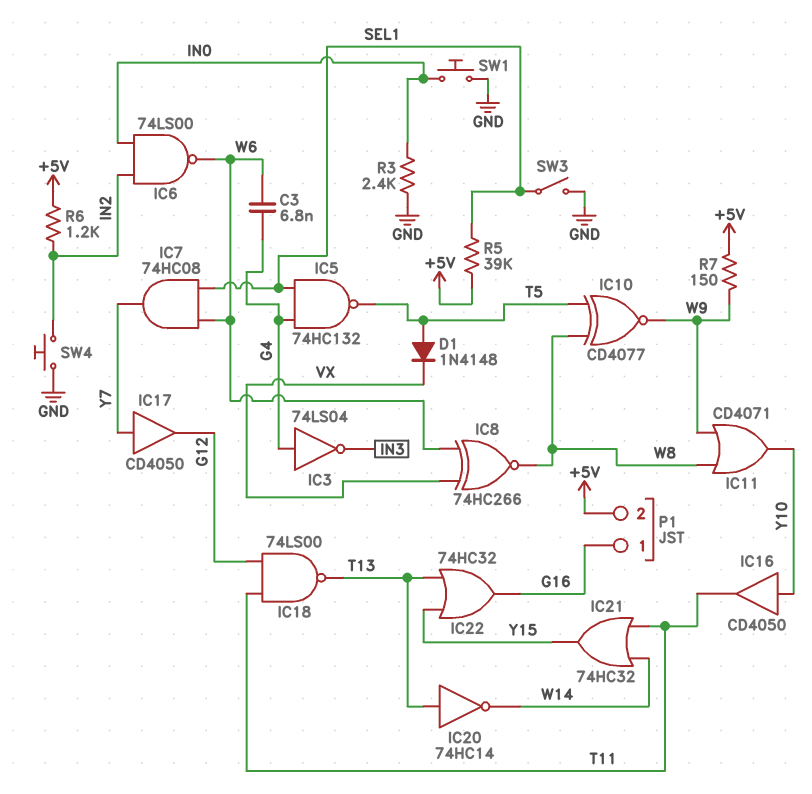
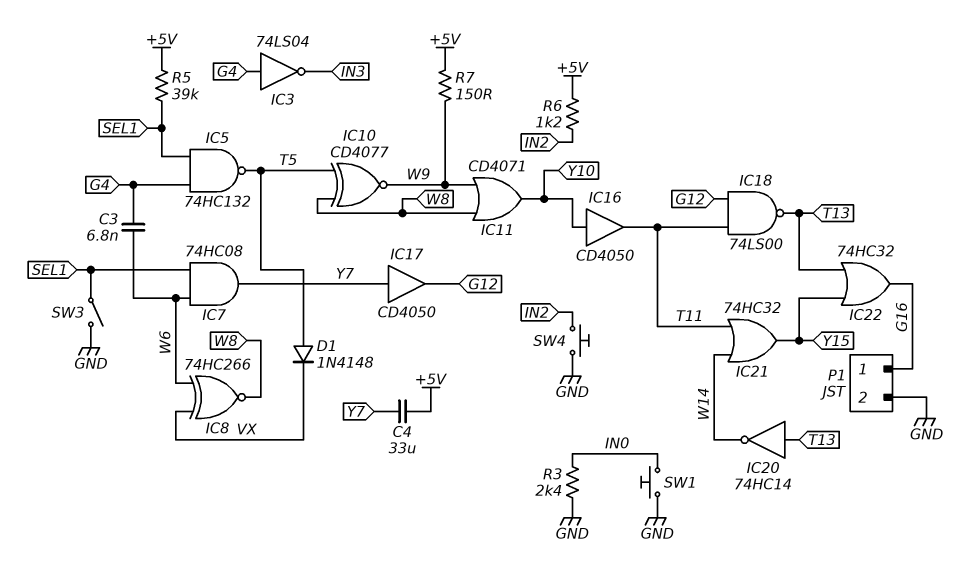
C4: none -> 33uF (+5V, Y7)
IC6: NAND 74LS00 (in IN0, in IN2, out W6) -> none
P1 pin 2: +5V -> GND

